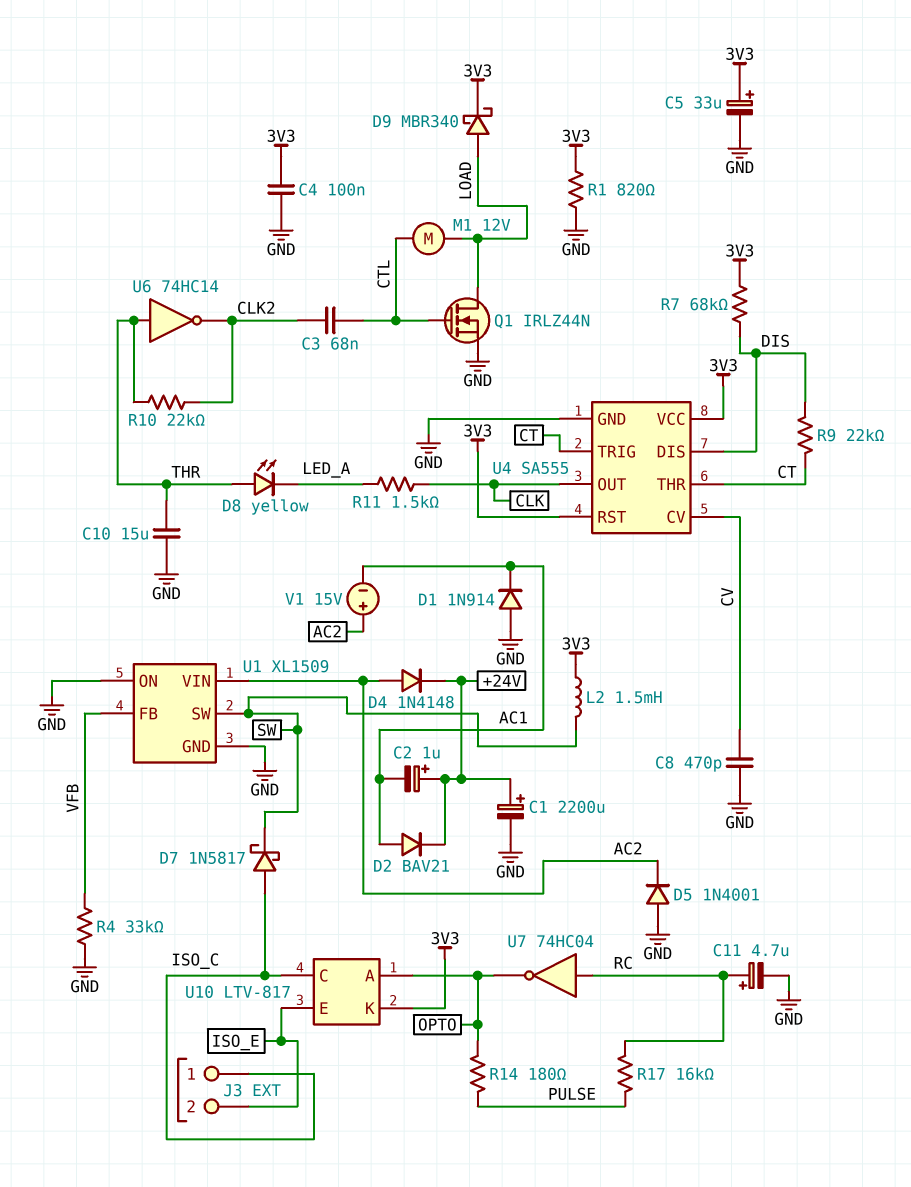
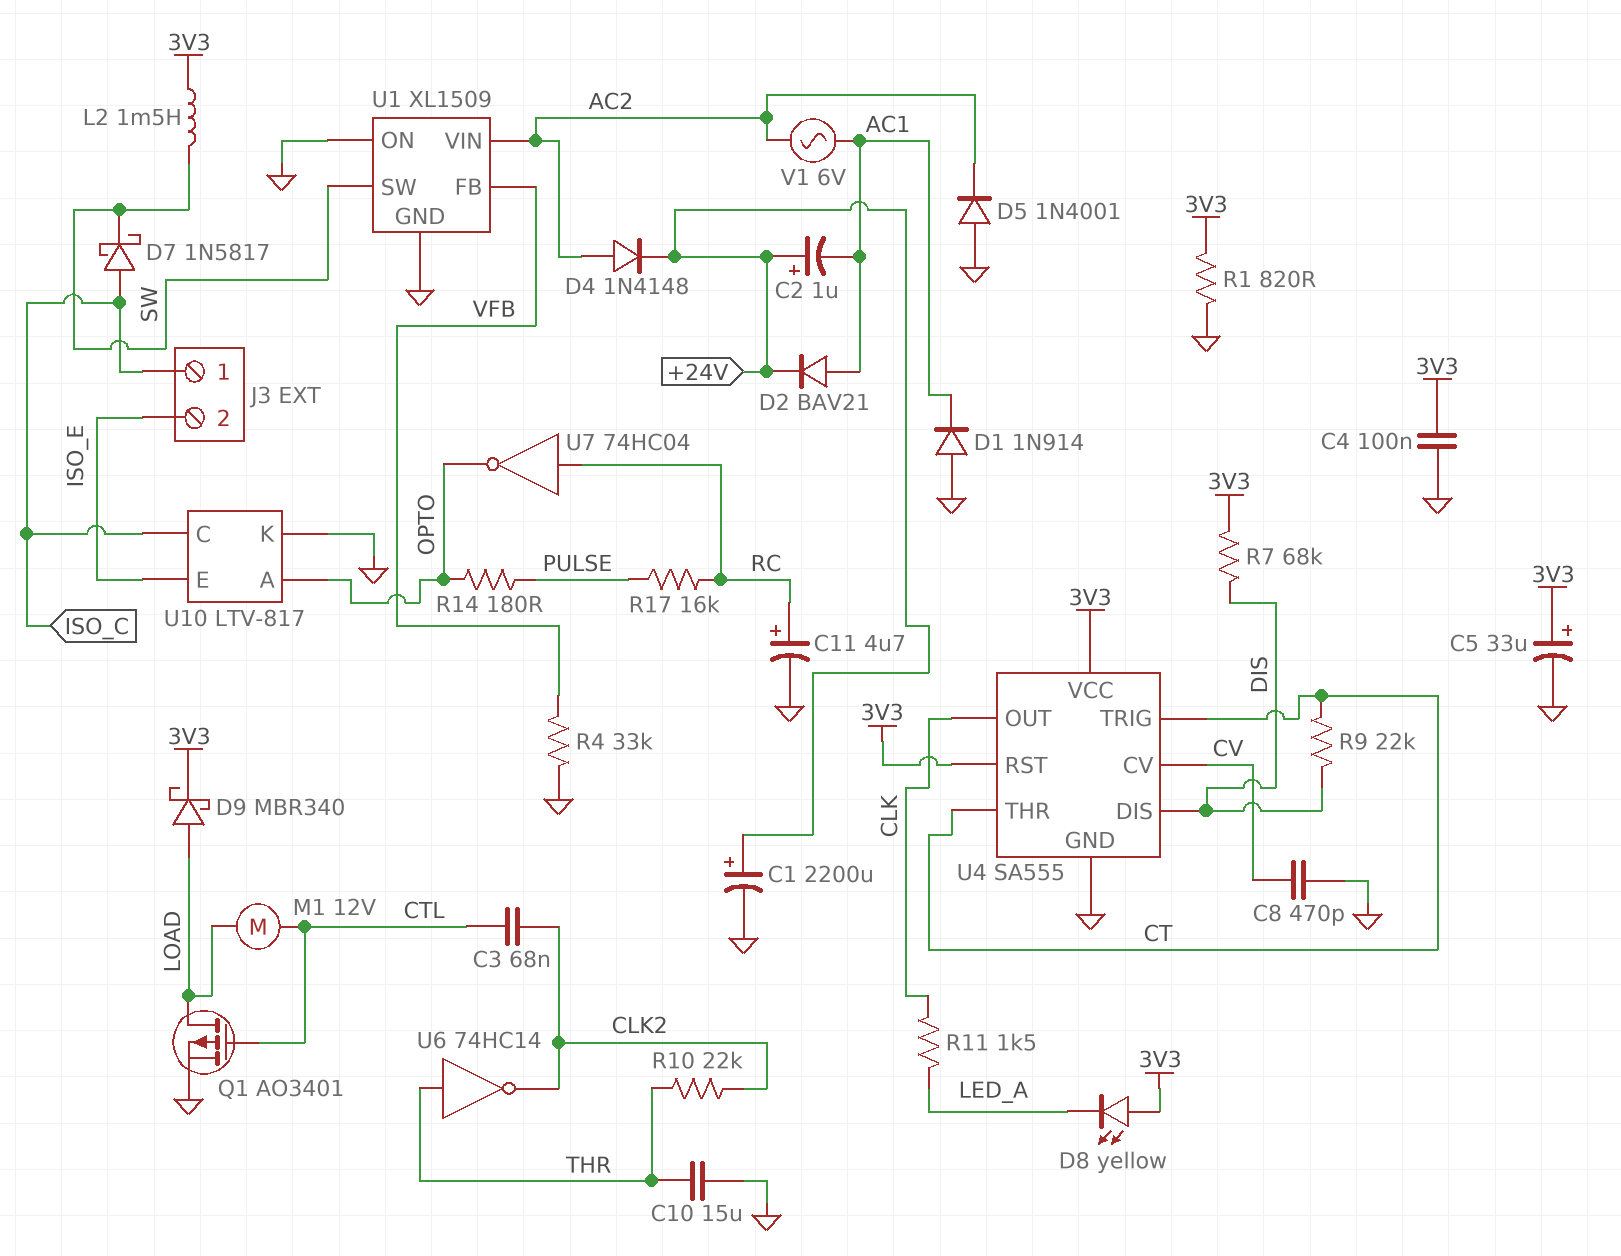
D8: LED yellow (A THR, K LED_A) -> LED yellow (A 3V3, K LED_A)
Q1: NMOS IRLZ44N (G CTL, D LOAD, S GND) -> PMOS AO3401 (G CTL, D LOAD, S GND)
U10 pin K: 3V3 -> GND
V1: 15V (plus AC2, minus AC1) -> AC 6V (AC1, AC2)

